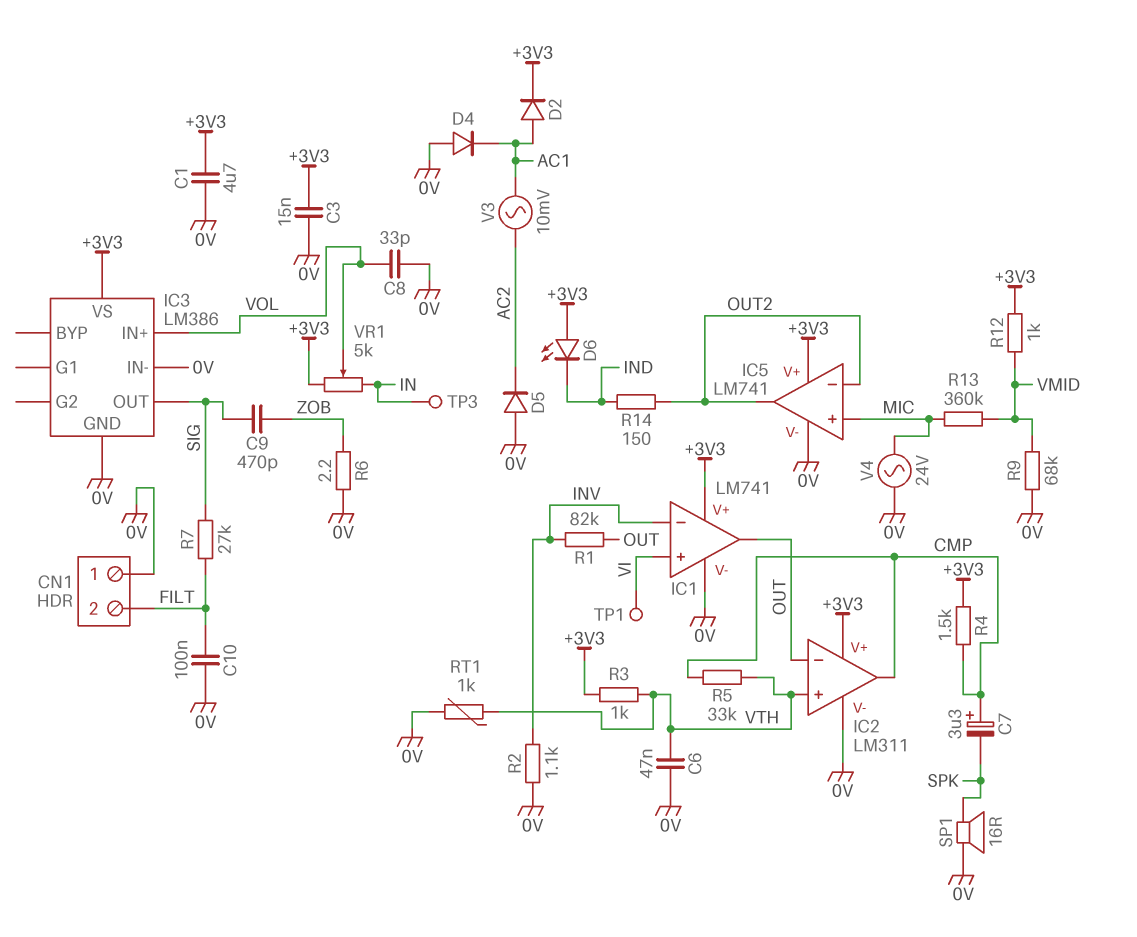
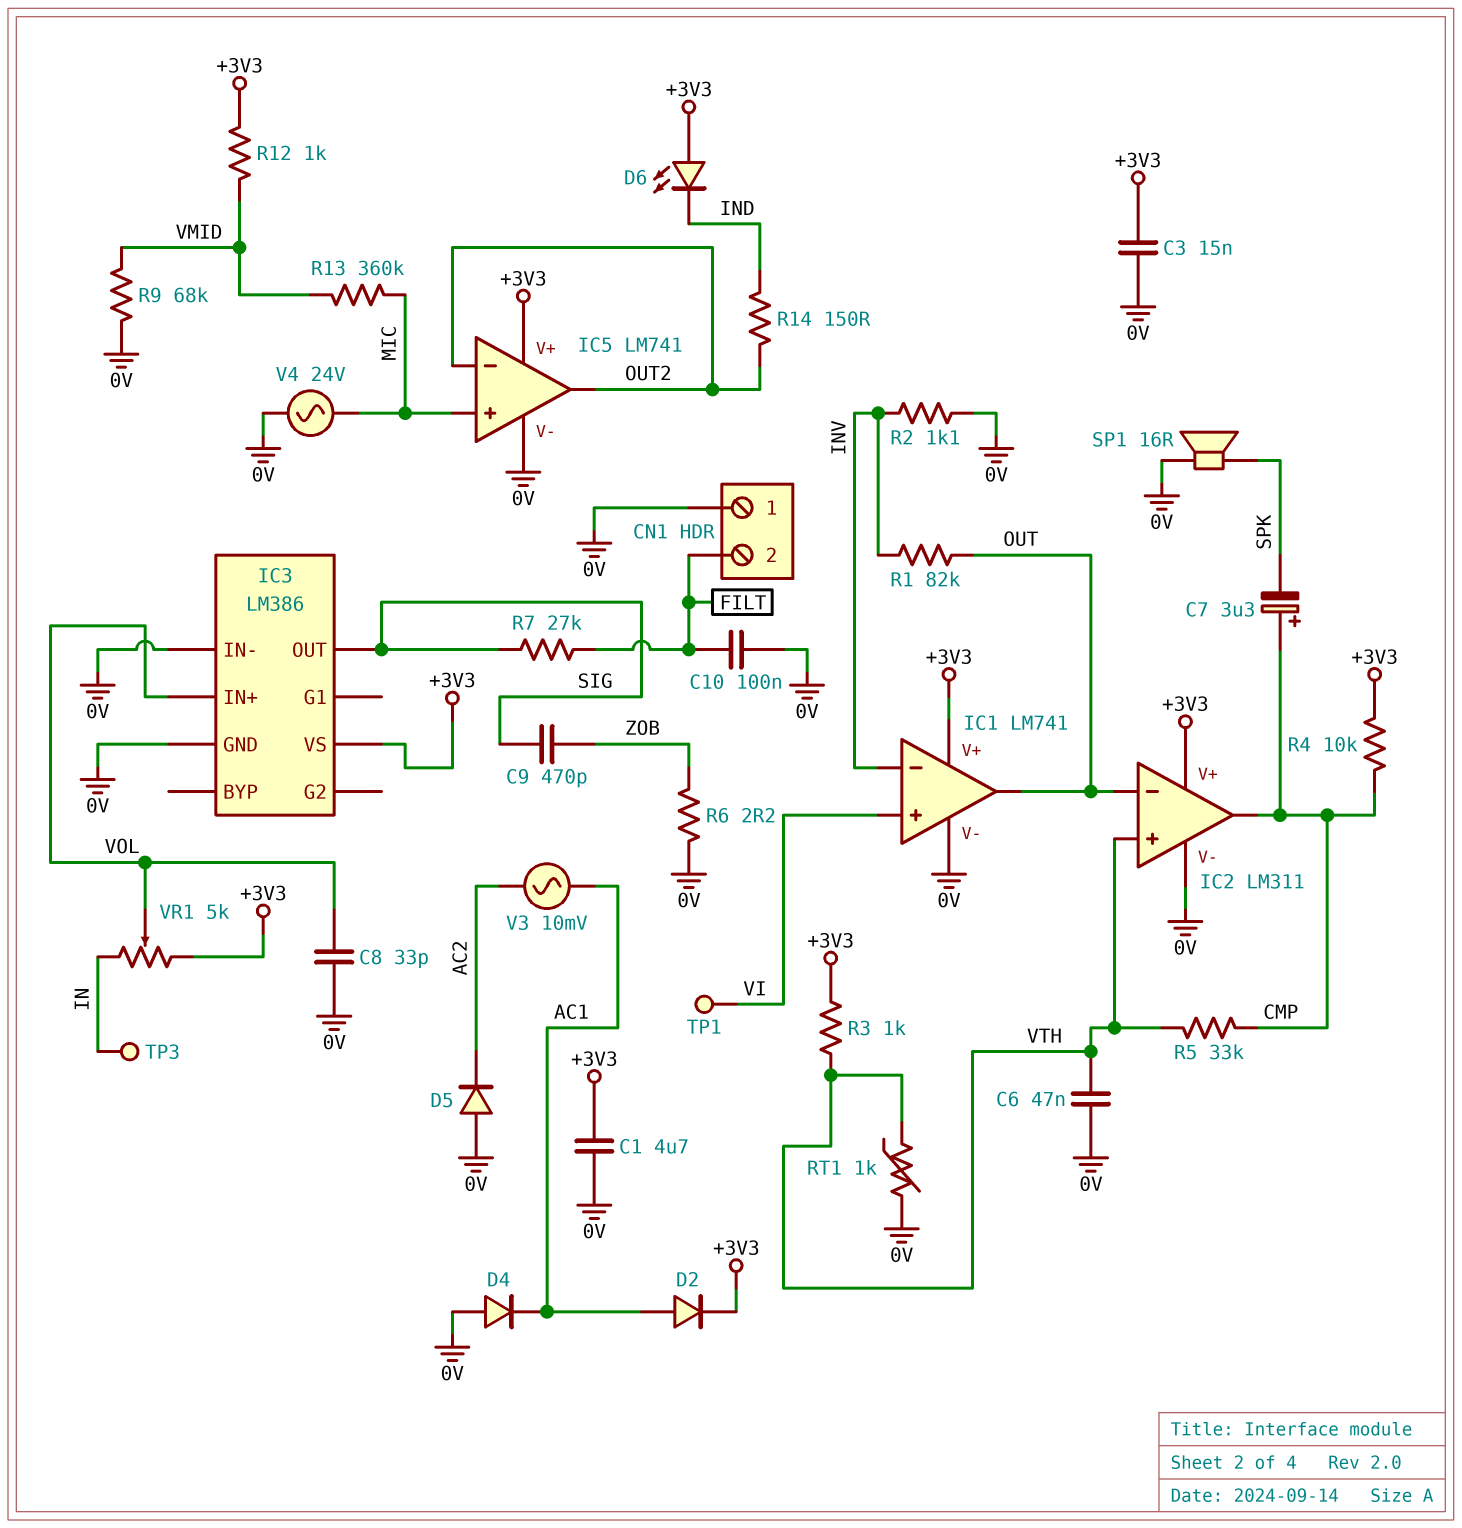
R4: 1.5k (+3V3, CMP) -> 10k (+3V3, CMP)

